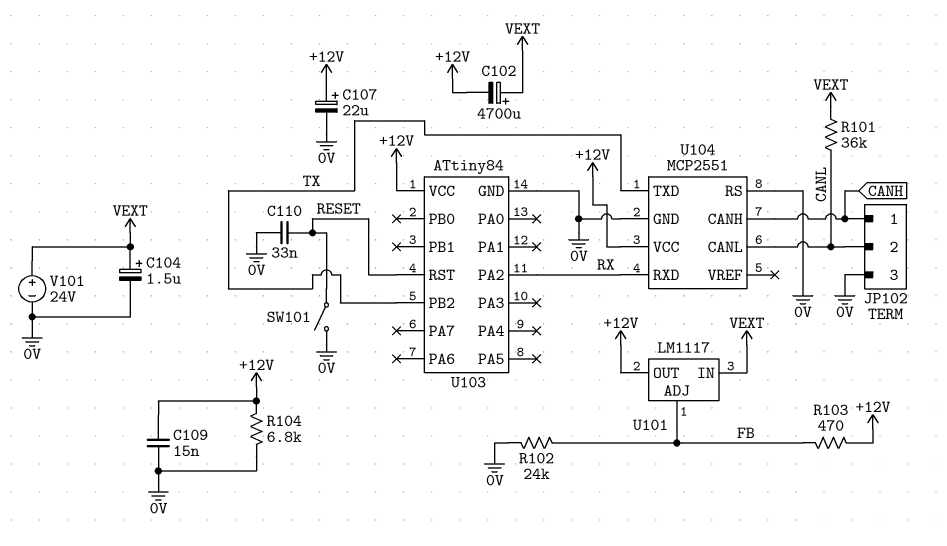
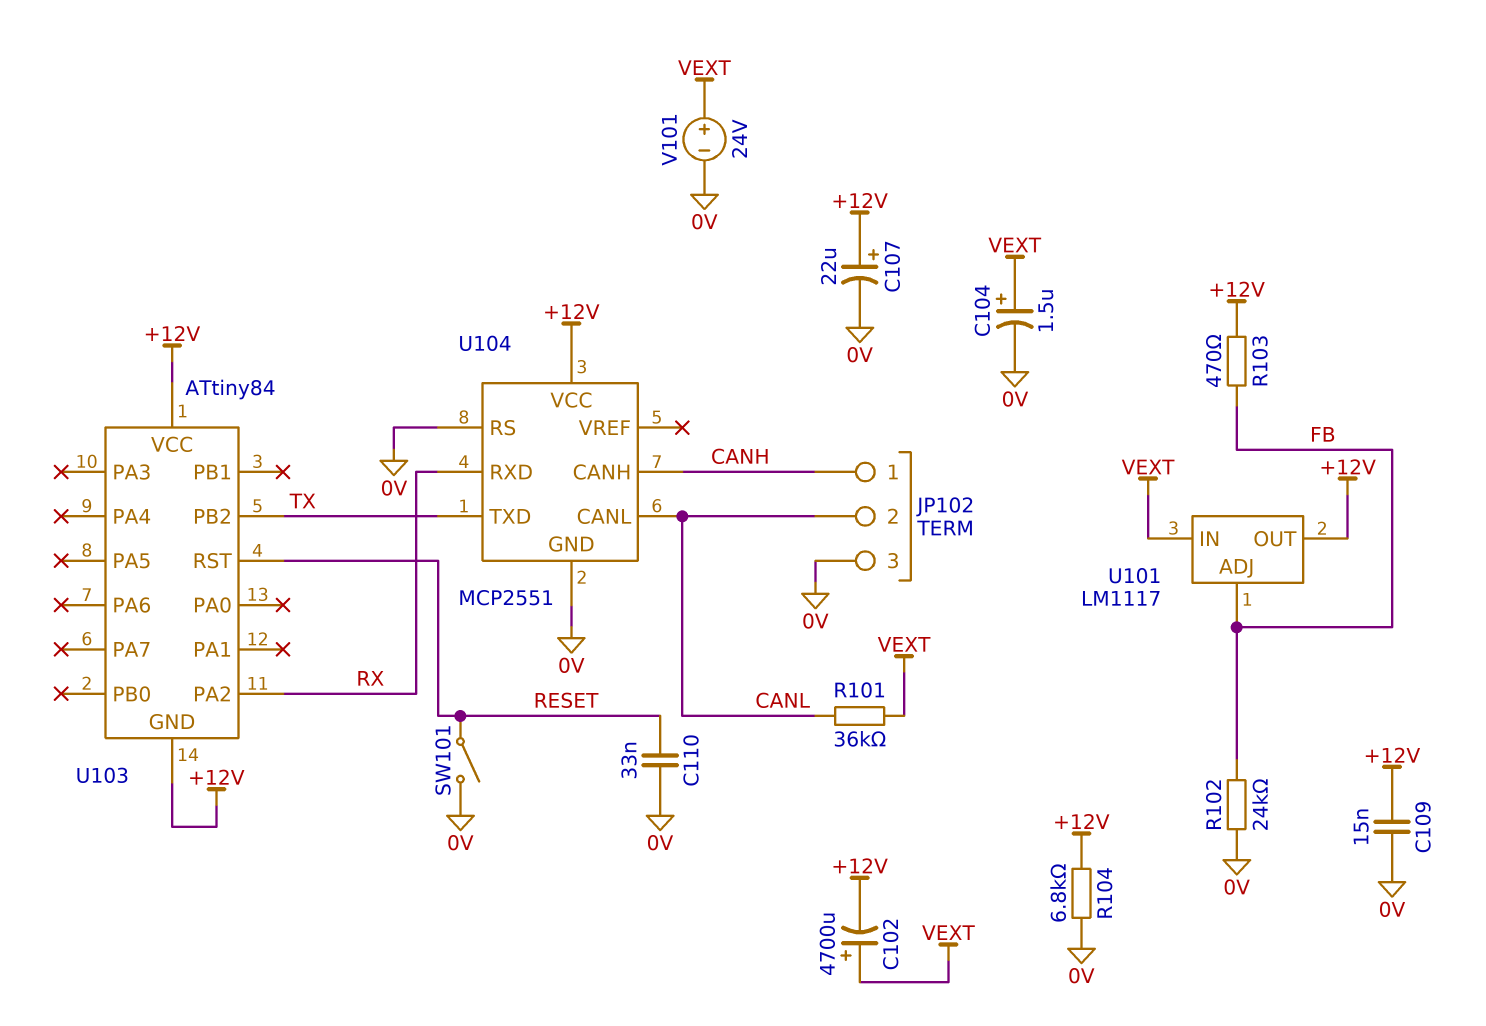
U103 pin GND: 0V -> +12V

